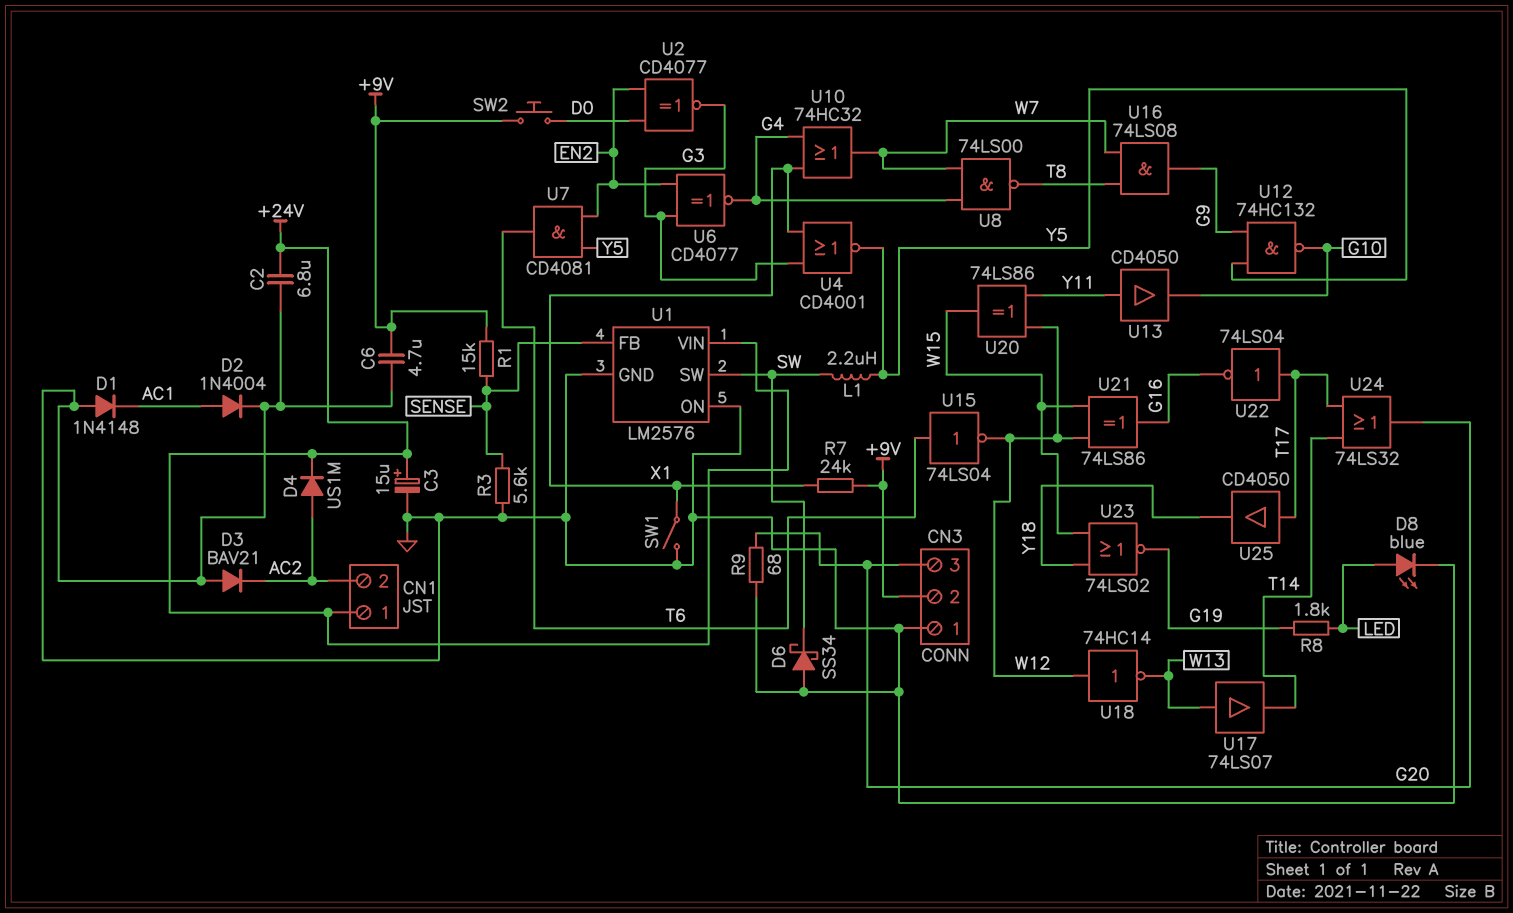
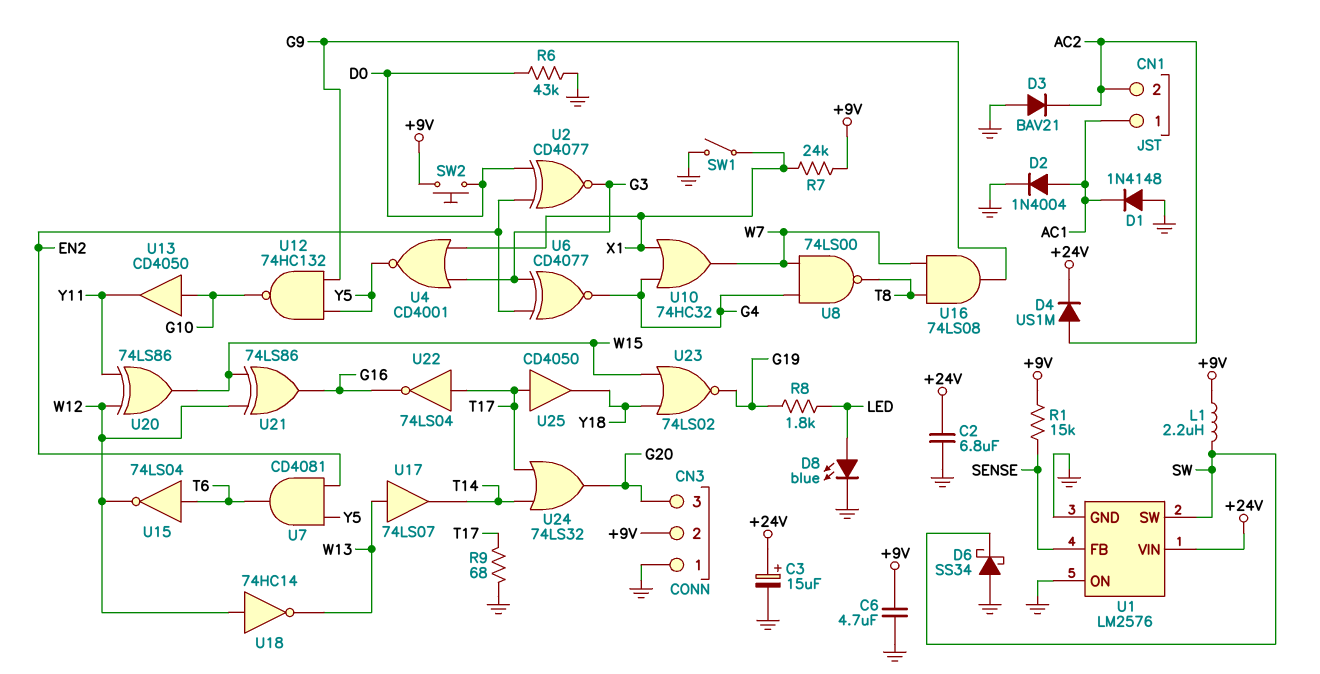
CN1 pin 1: +24V -> AC1
L1: 2.2uH (SW, Y5) -> 2.2uH (+9V, SW)
R3: 5.6k (GND, SENSE) -> none
R6: none -> 43k (D0, GND)
R9: 68 (G20, GND) -> 68 (GND, T17)
U13: buffer CD4050 (in Y11, out G10) -> buffer CD4050 (in G10, out Y11)

